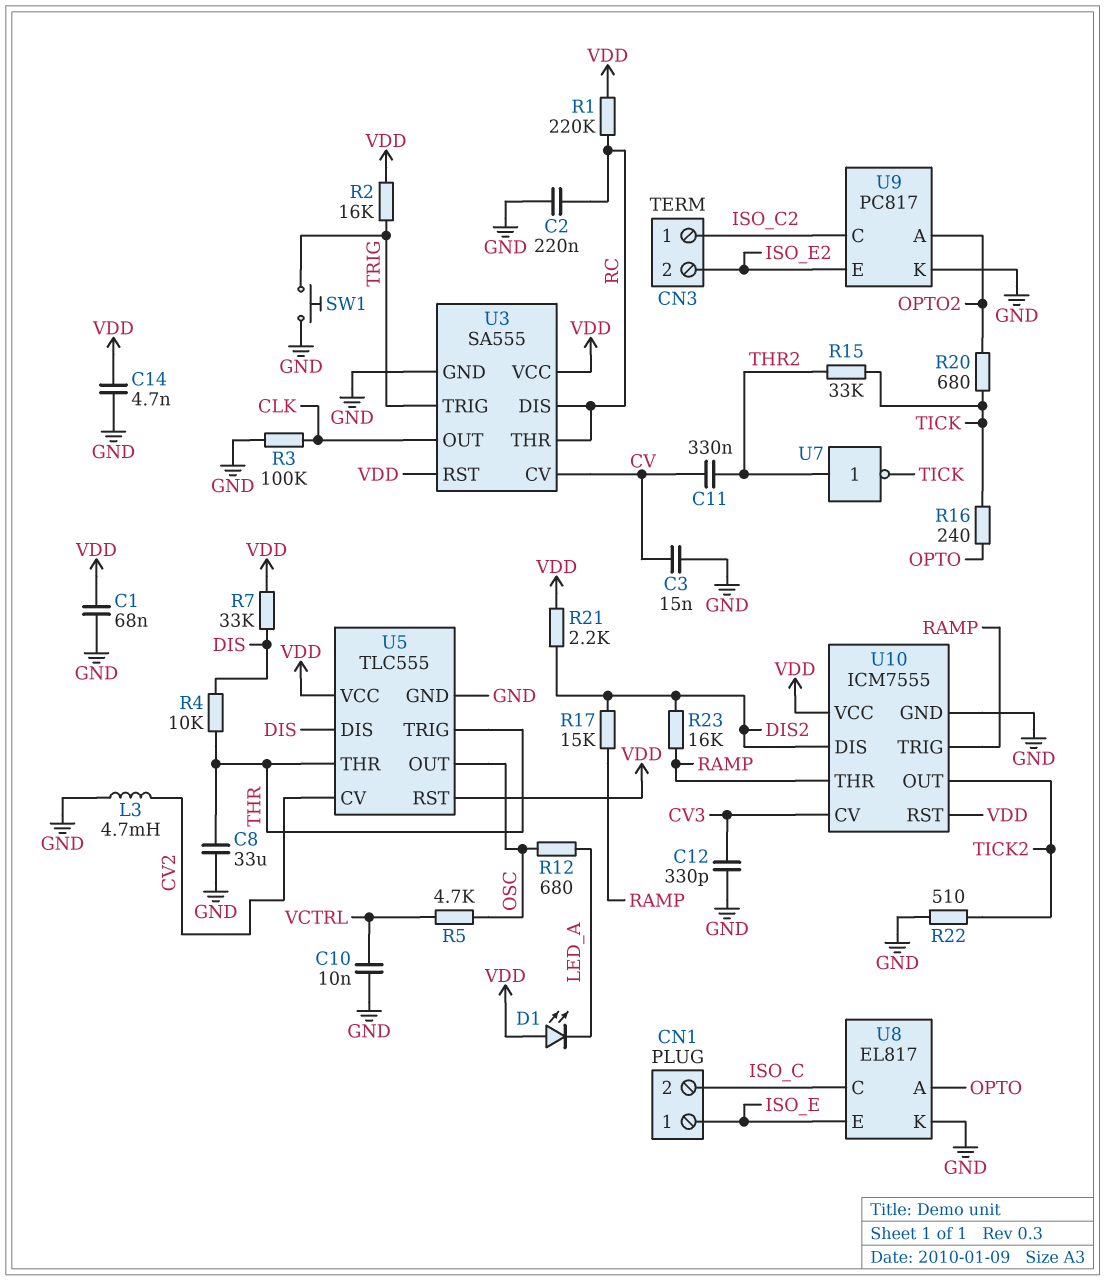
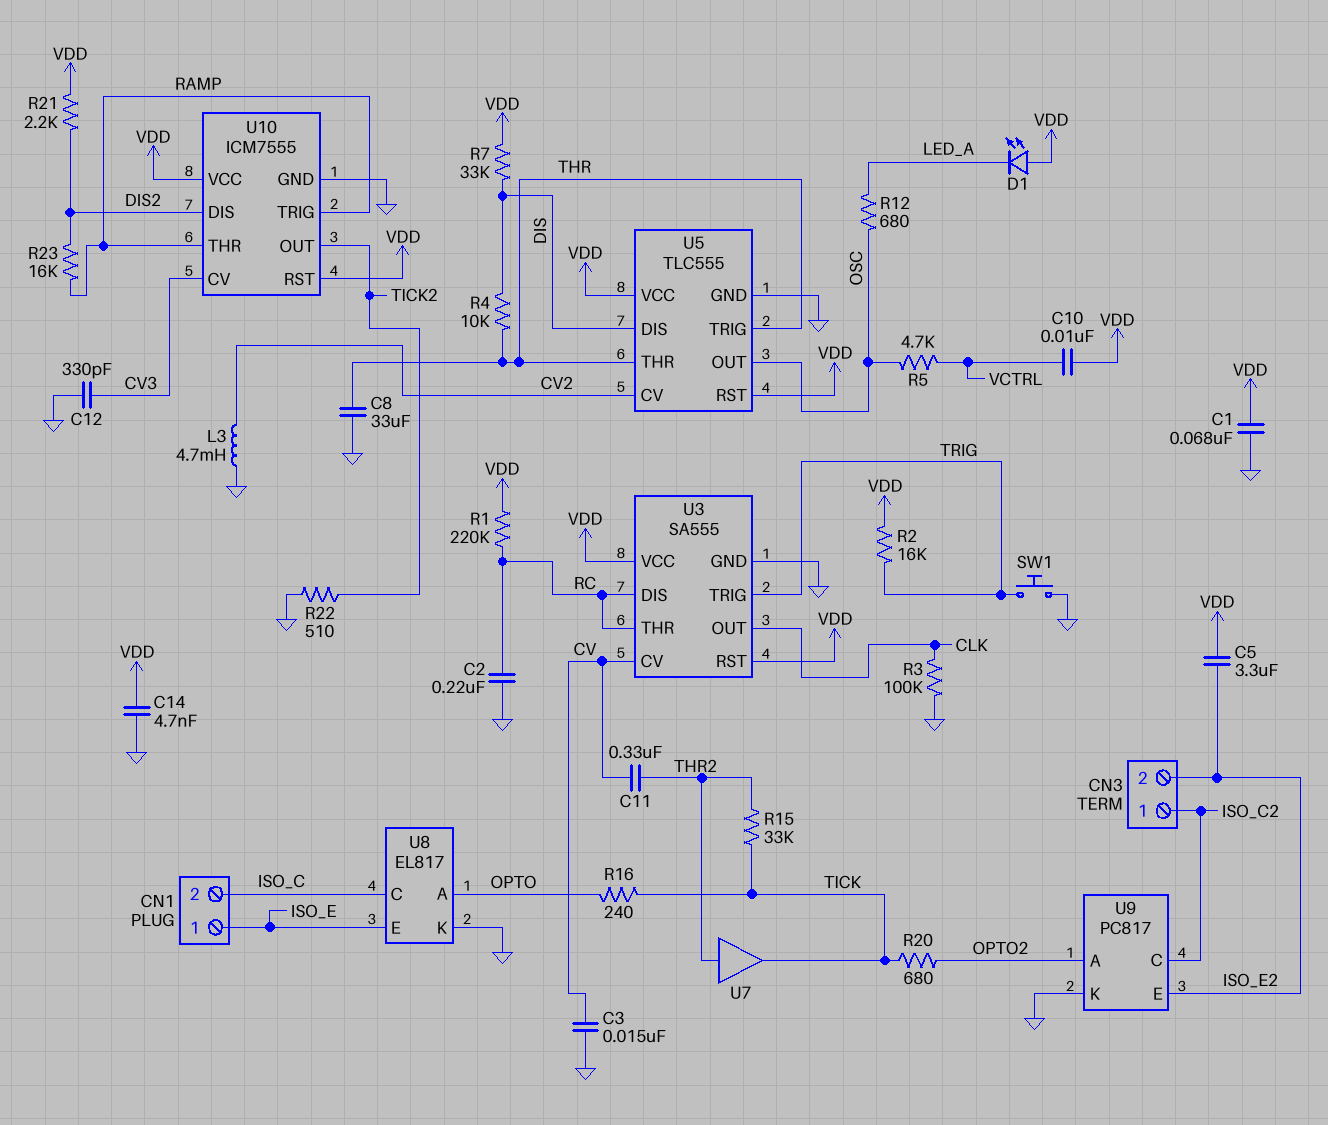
C5: none -> 3.3uF (ISO_E2, VDD)
C10: 10nF (GND, VCTRL) -> 10nF (VCTRL, VDD)
R17: 15k (DIS2, RAMP) -> none
U7: NOT (in THR2, out TICK) -> buffer (in THR2, out TICK)

